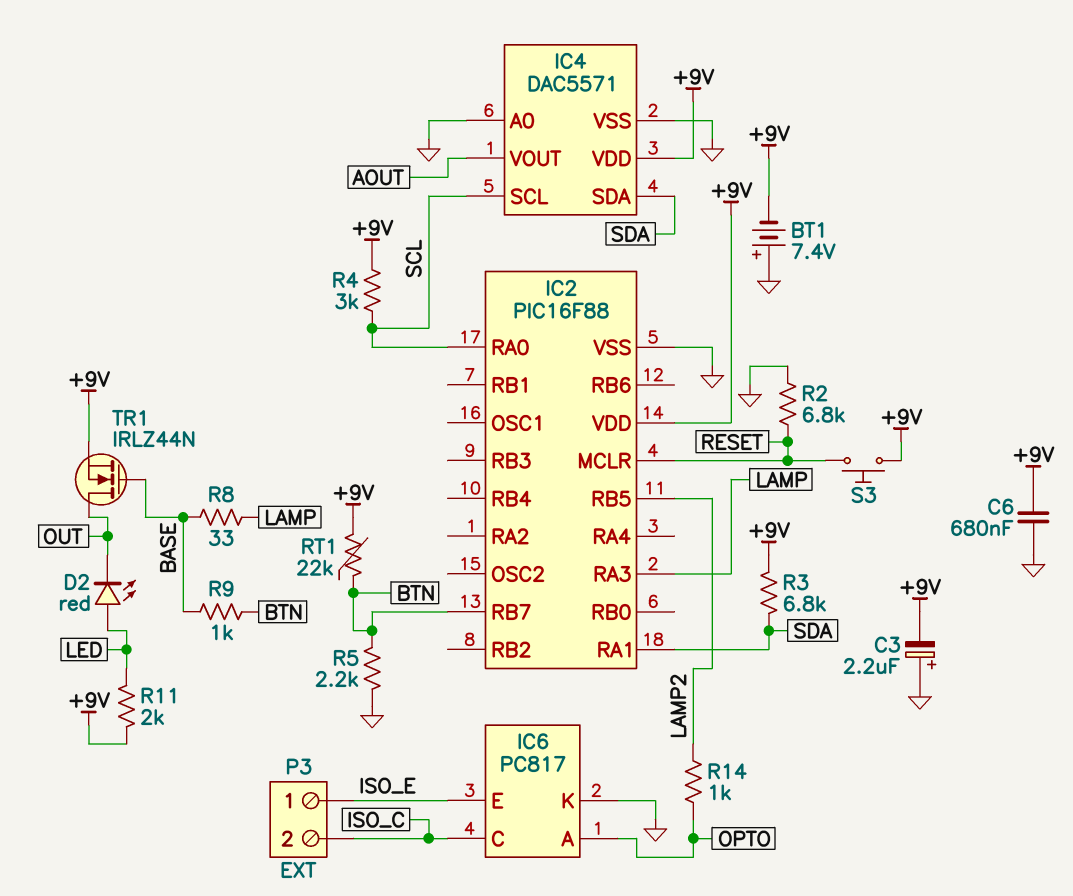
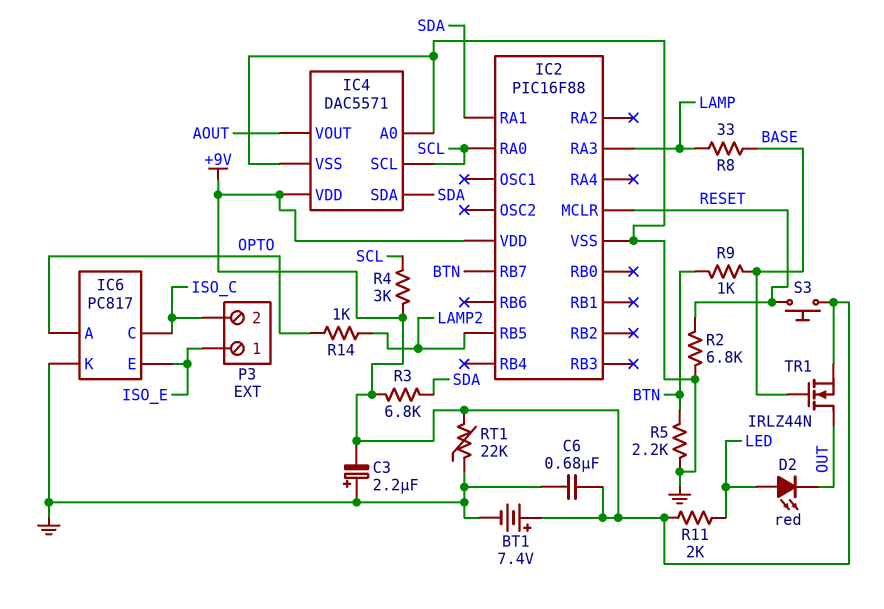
BT1: 7.4V (plus GND, minus +9V) -> 7.4V (plus +9V, minus GND)
RT1: 22k (+9V, BTN) -> 22k (+9V, GND)

